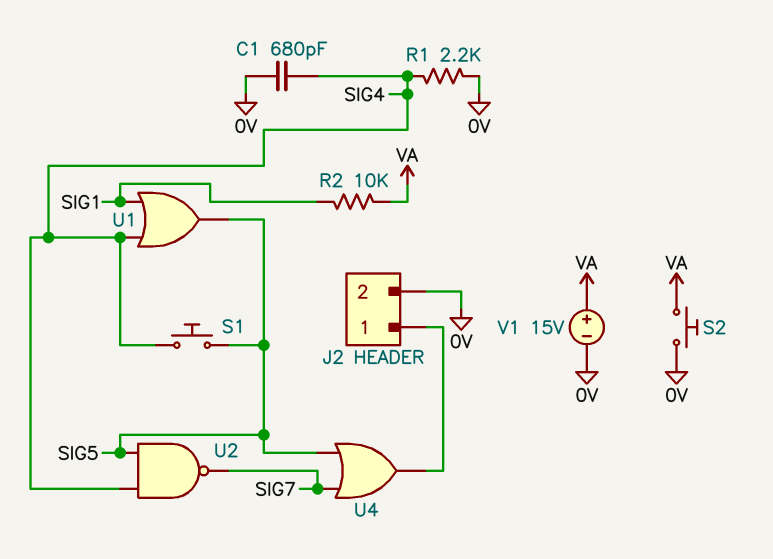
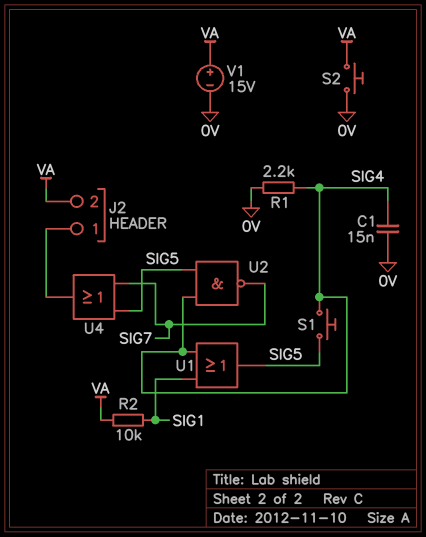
C1: 680pF (0V, SIG4) -> 15nF (0V, SIG4)
J2 pin 2: 0V -> VA

